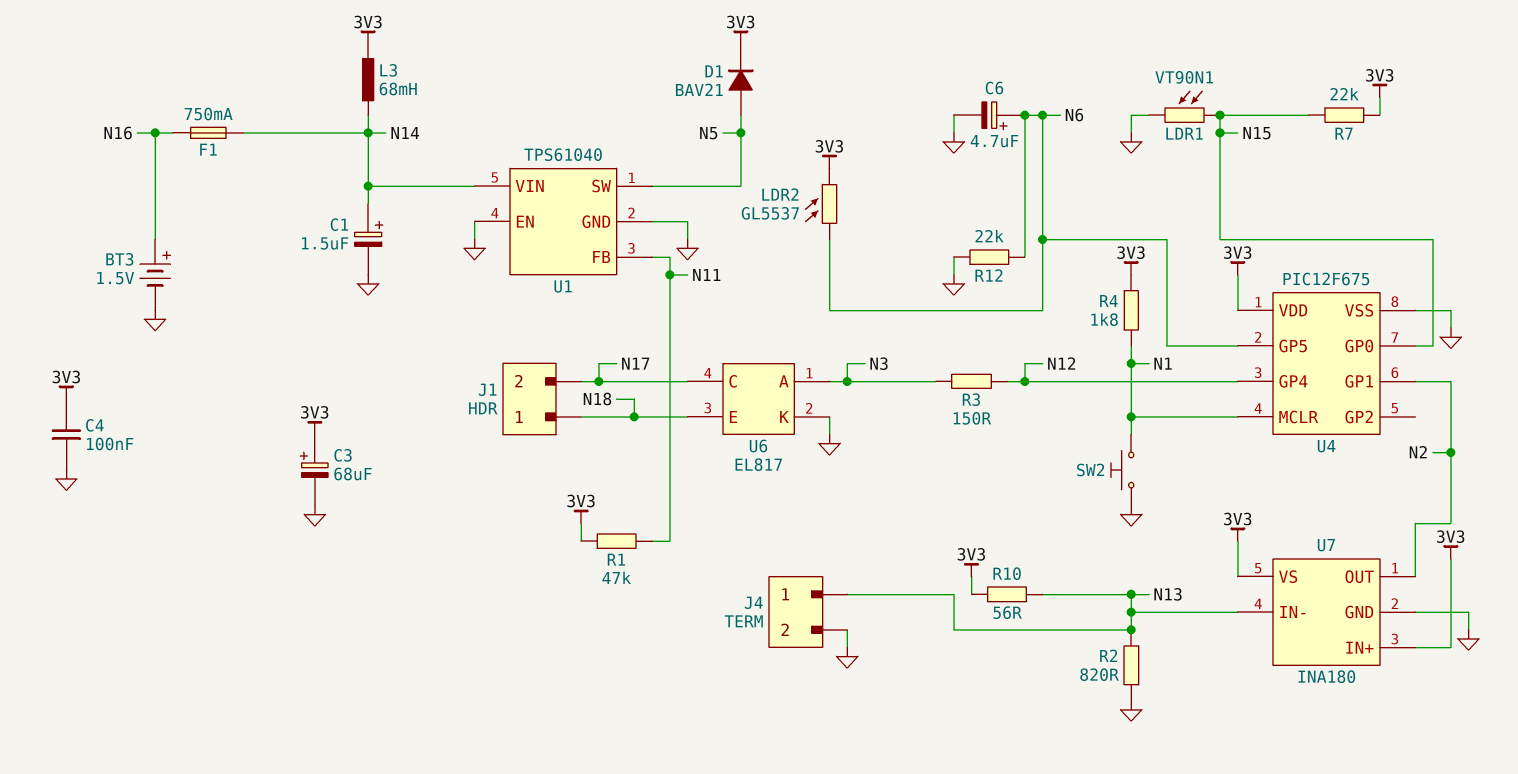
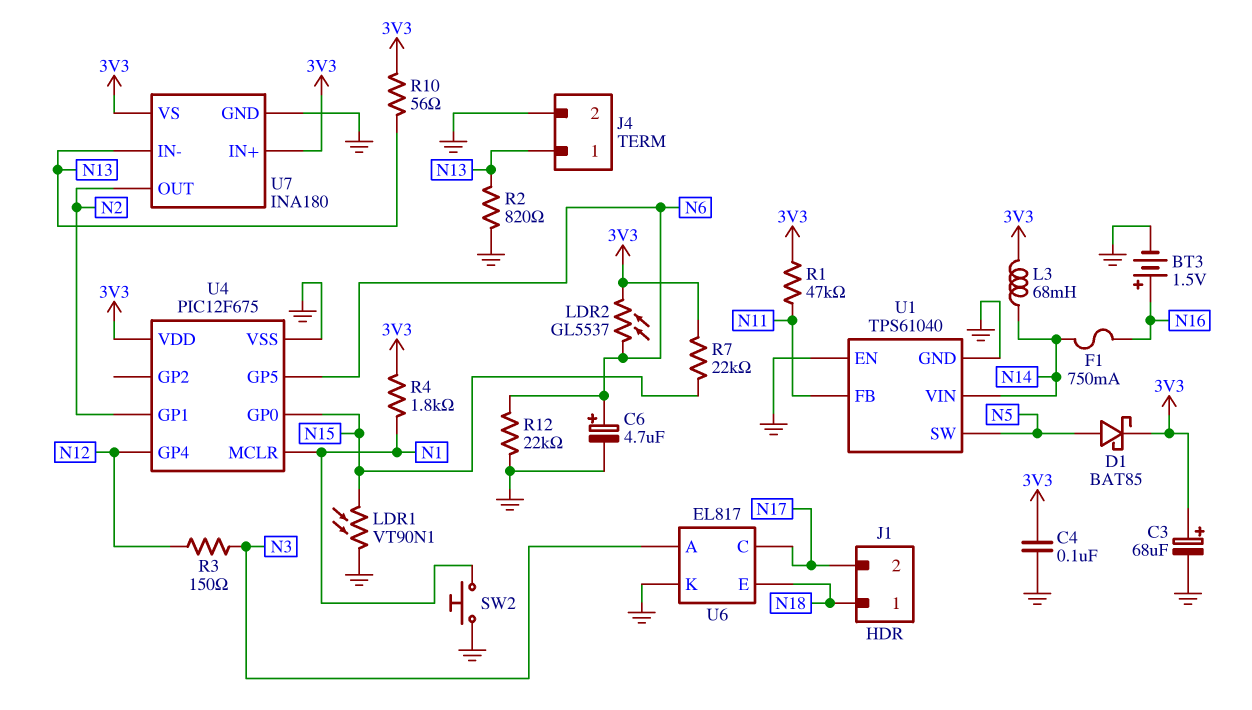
C1: 1.5uF (plus N14, minus GND) -> none
D1: diode BAV21 (A N5, K 3V3) -> schottky BAT85 (A N5, K 3V3)

